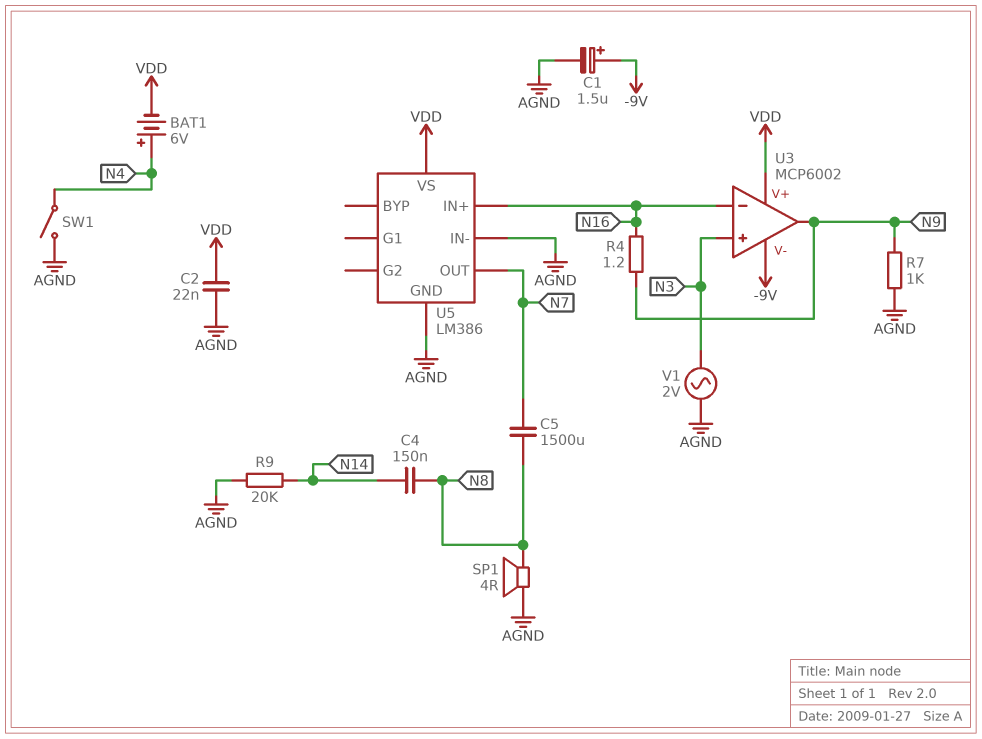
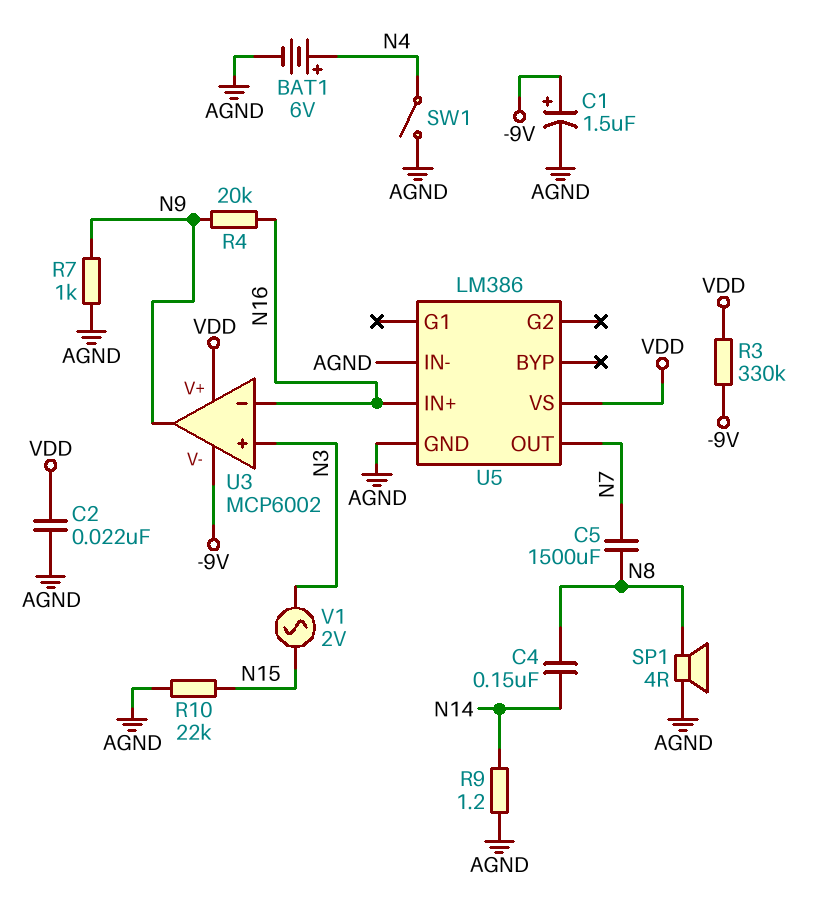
BAT1: 6V (plus N4, minus VDD) -> 6V (plus N4, minus AGND)
R3: none -> 330k (-9V, VDD)
R4: 1.2 (N9, N16) -> 20k (N9, N16)
R9: 20k (AGND, N14) -> 1.2 (AGND, N14)
R10: none -> 22k (AGND, N15)
V1: AC 2V (AGND, N3) -> AC 2V (N3, N15)

